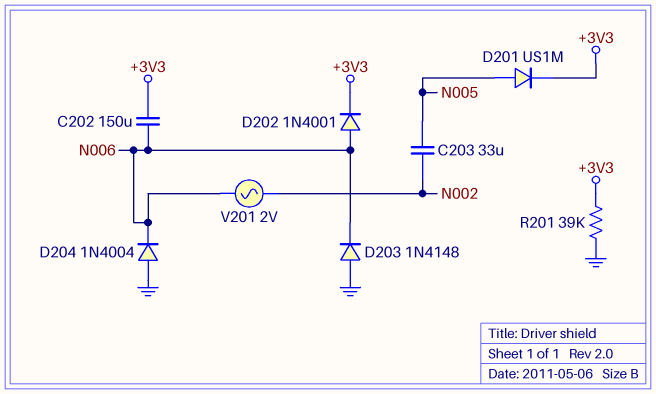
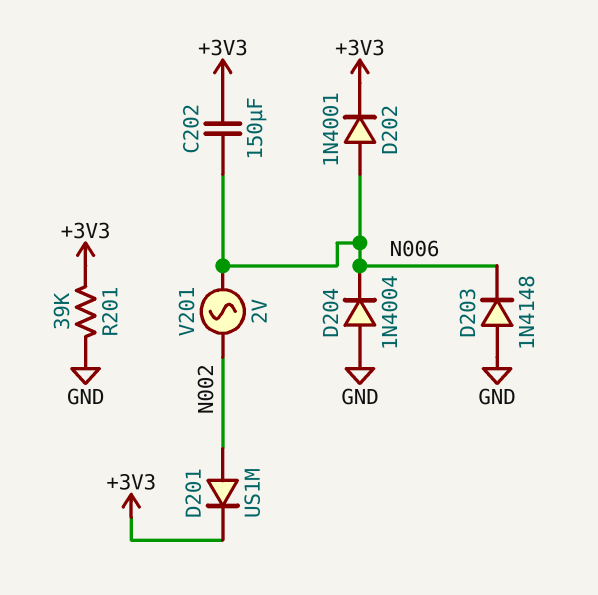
C203: 33uF (N002, N005) -> none
D201: diode US1M (A N005, K +3V3) -> diode US1M (A N002, K +3V3)

